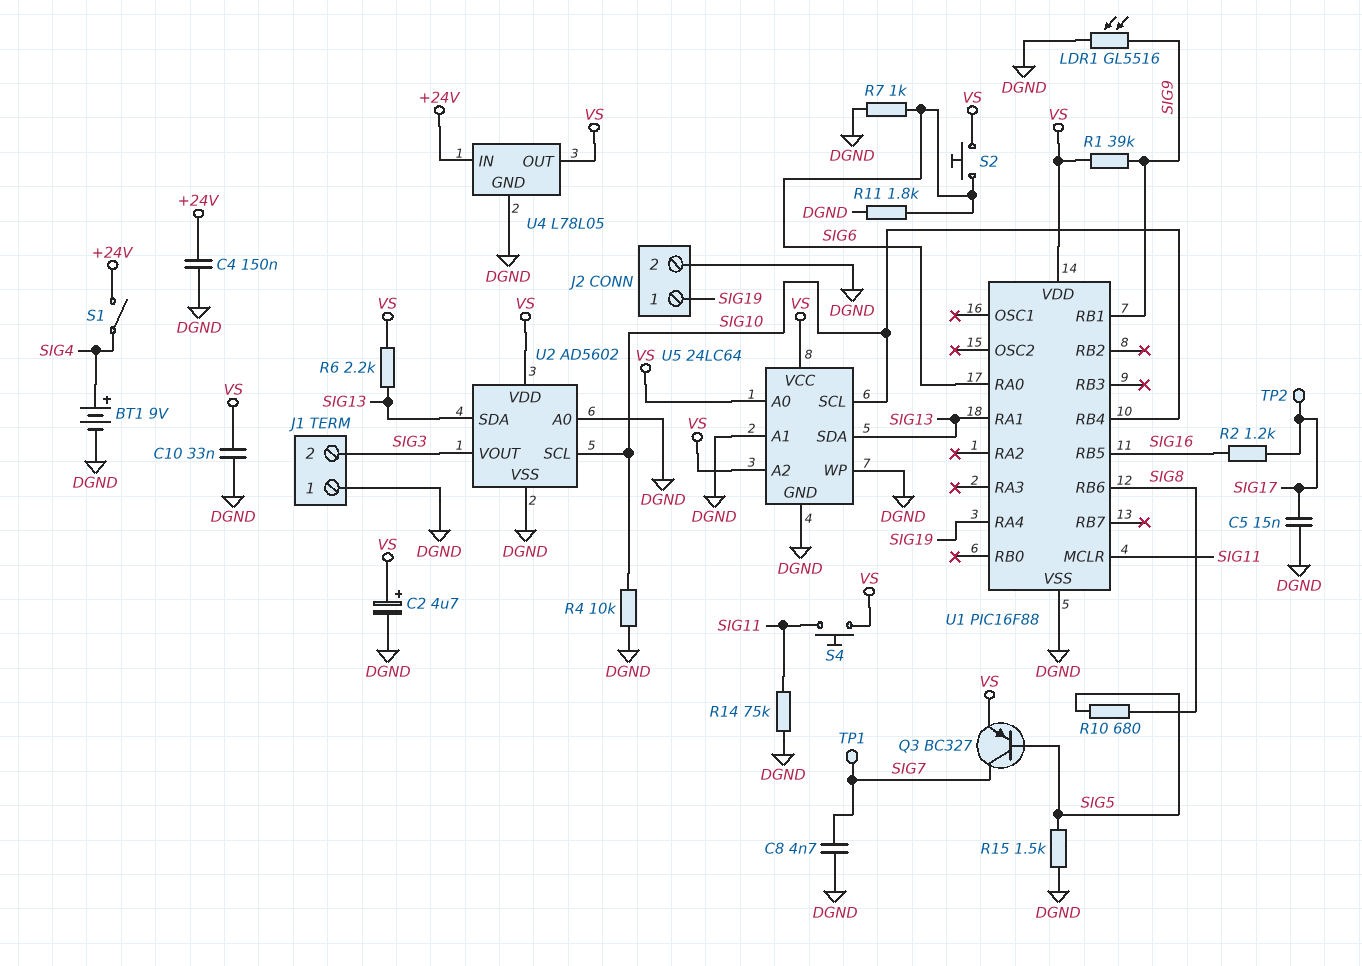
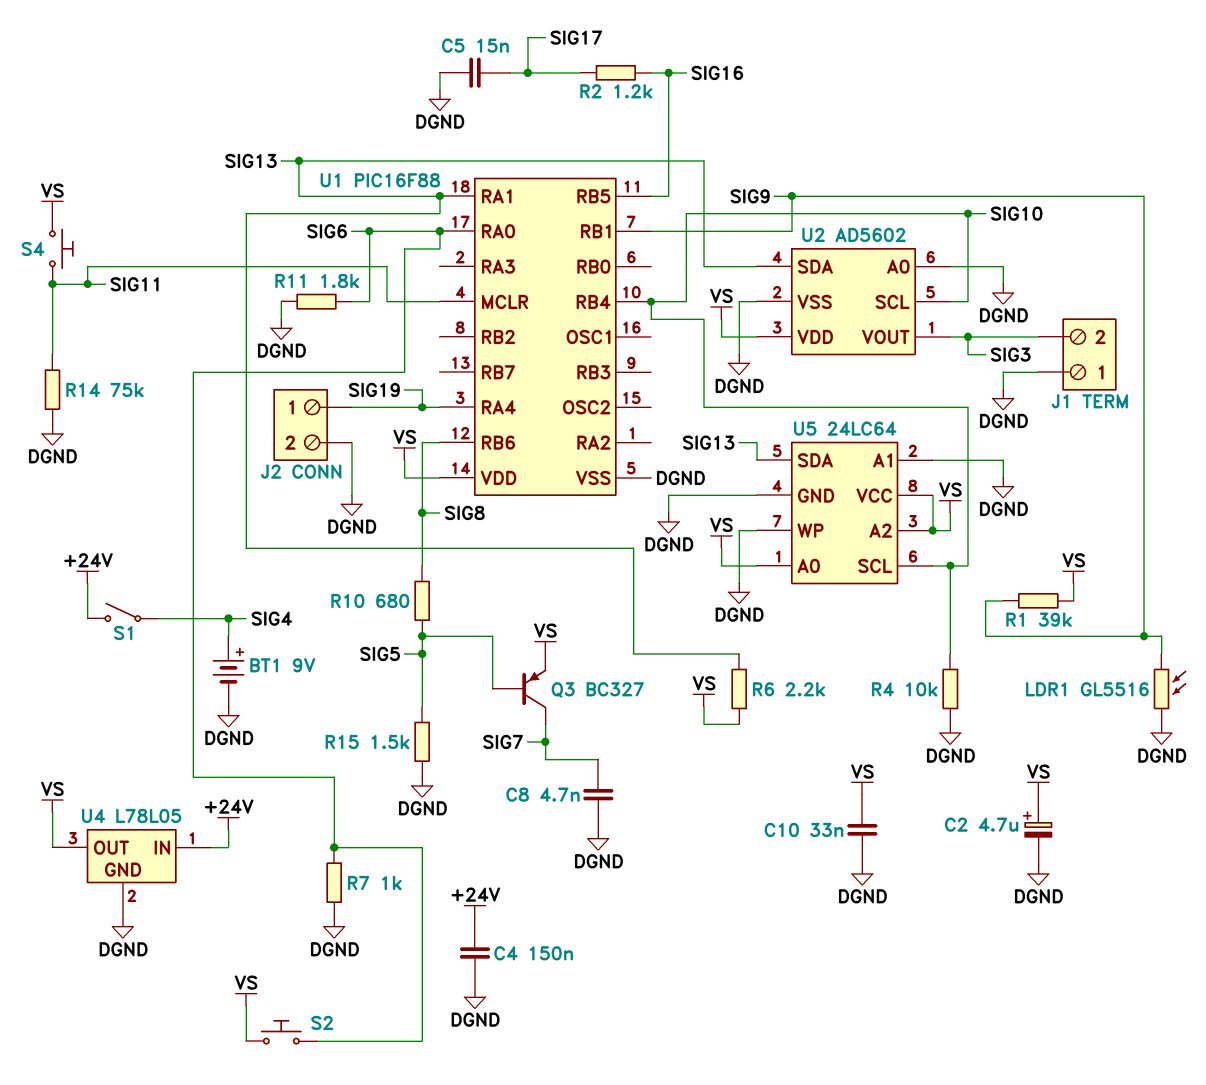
TP1: test point (SIG7) -> none
TP2: test point (SIG17) -> none

